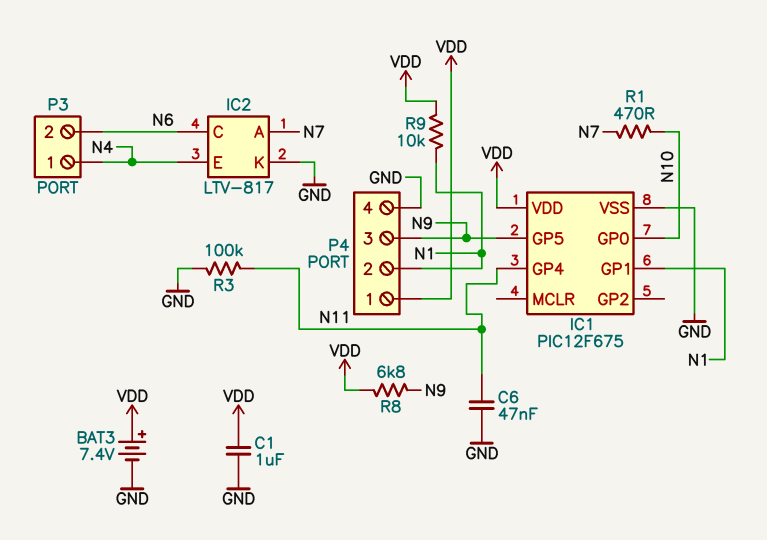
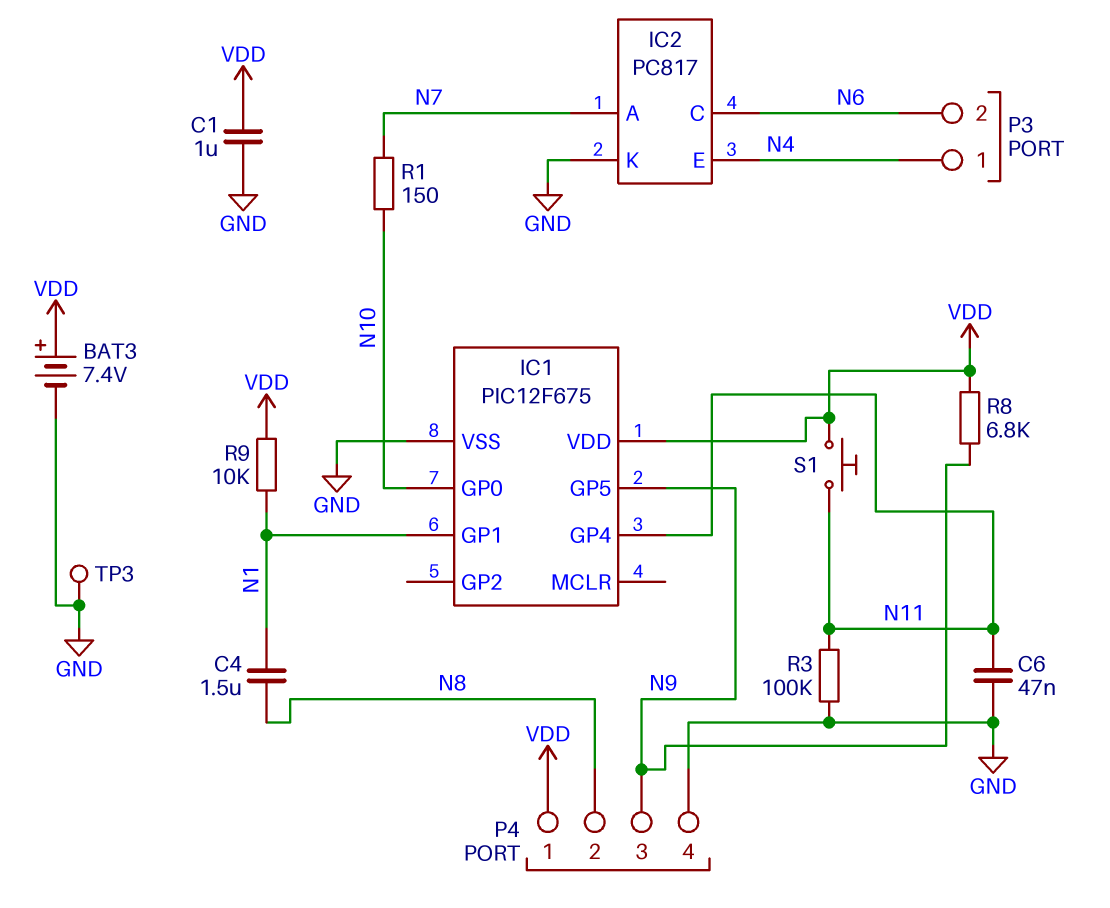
C4: none -> 1.5uF (N1, N8)
IC2: LTV-817 -> PC817
P4 pin 2: N1 -> N8
R1: 470 (N7, N10) -> 150 (N7, N10)
S1: none -> button (N11, VDD)
TP3: none -> test point (GND)

